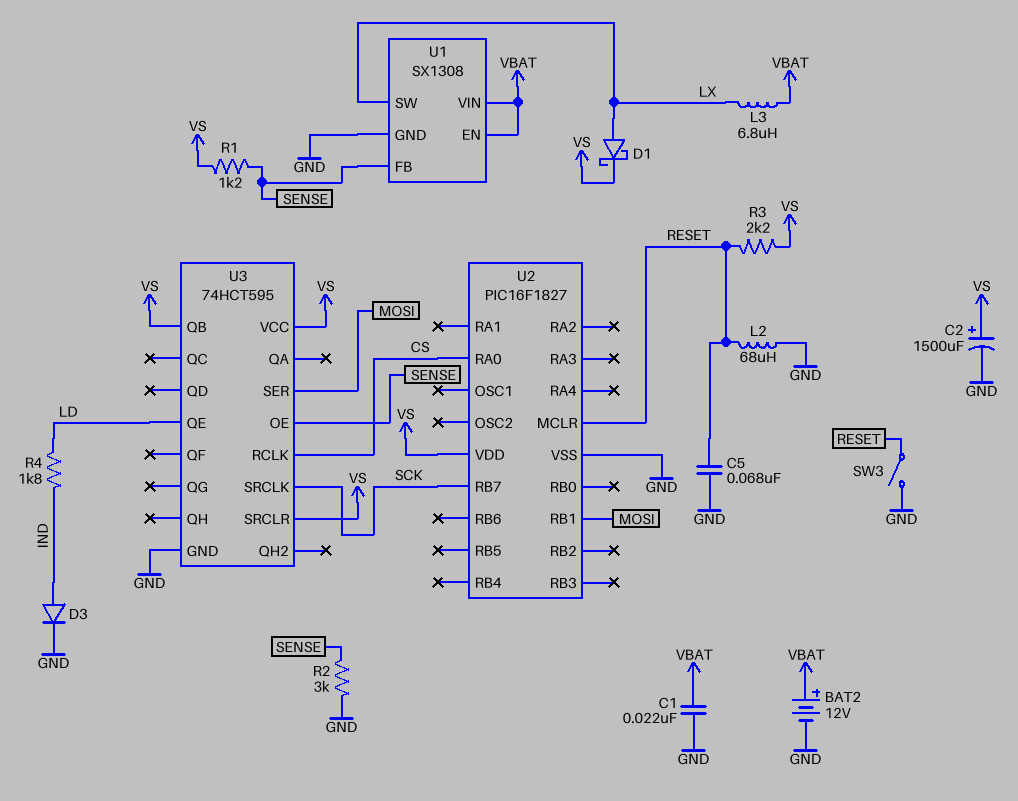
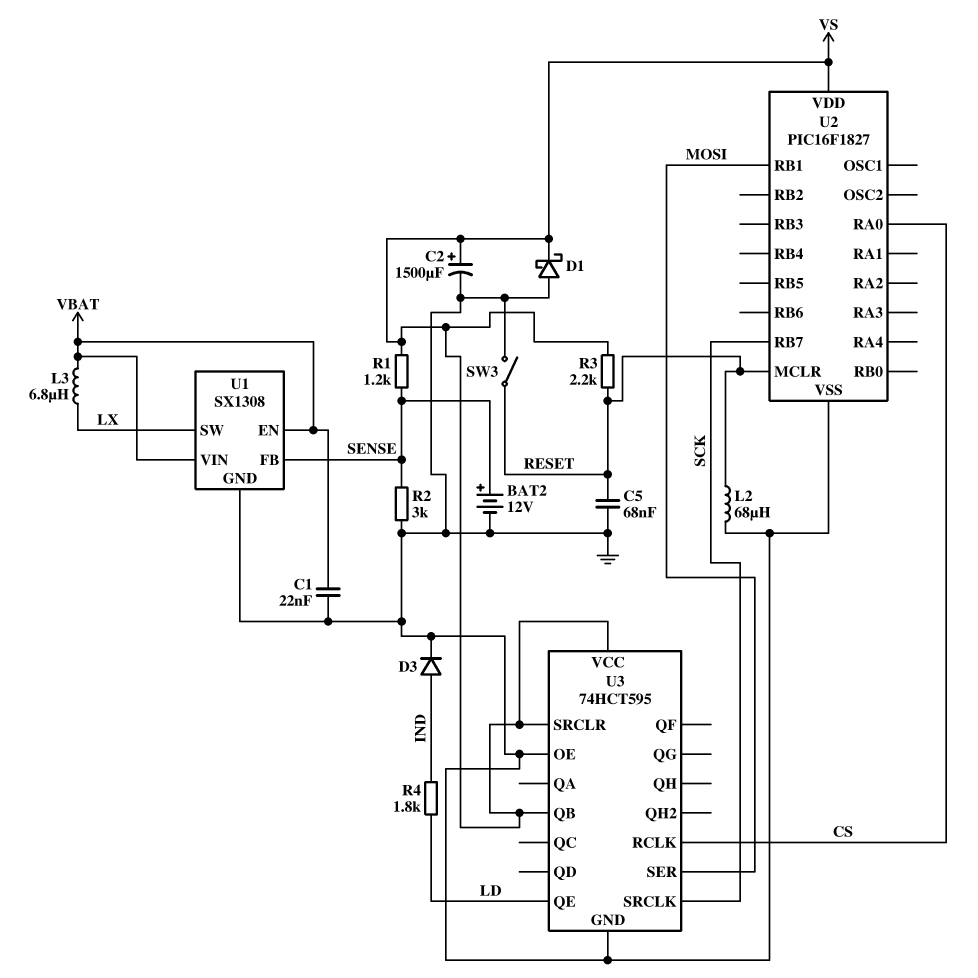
BAT2: 12V (plus VBAT, minus GND) -> 12V (plus SENSE, minus GND)
D1: schottky (A LX, K VS) -> schottky (A GND, K VS)
U3 pin OE: SENSE -> GND

